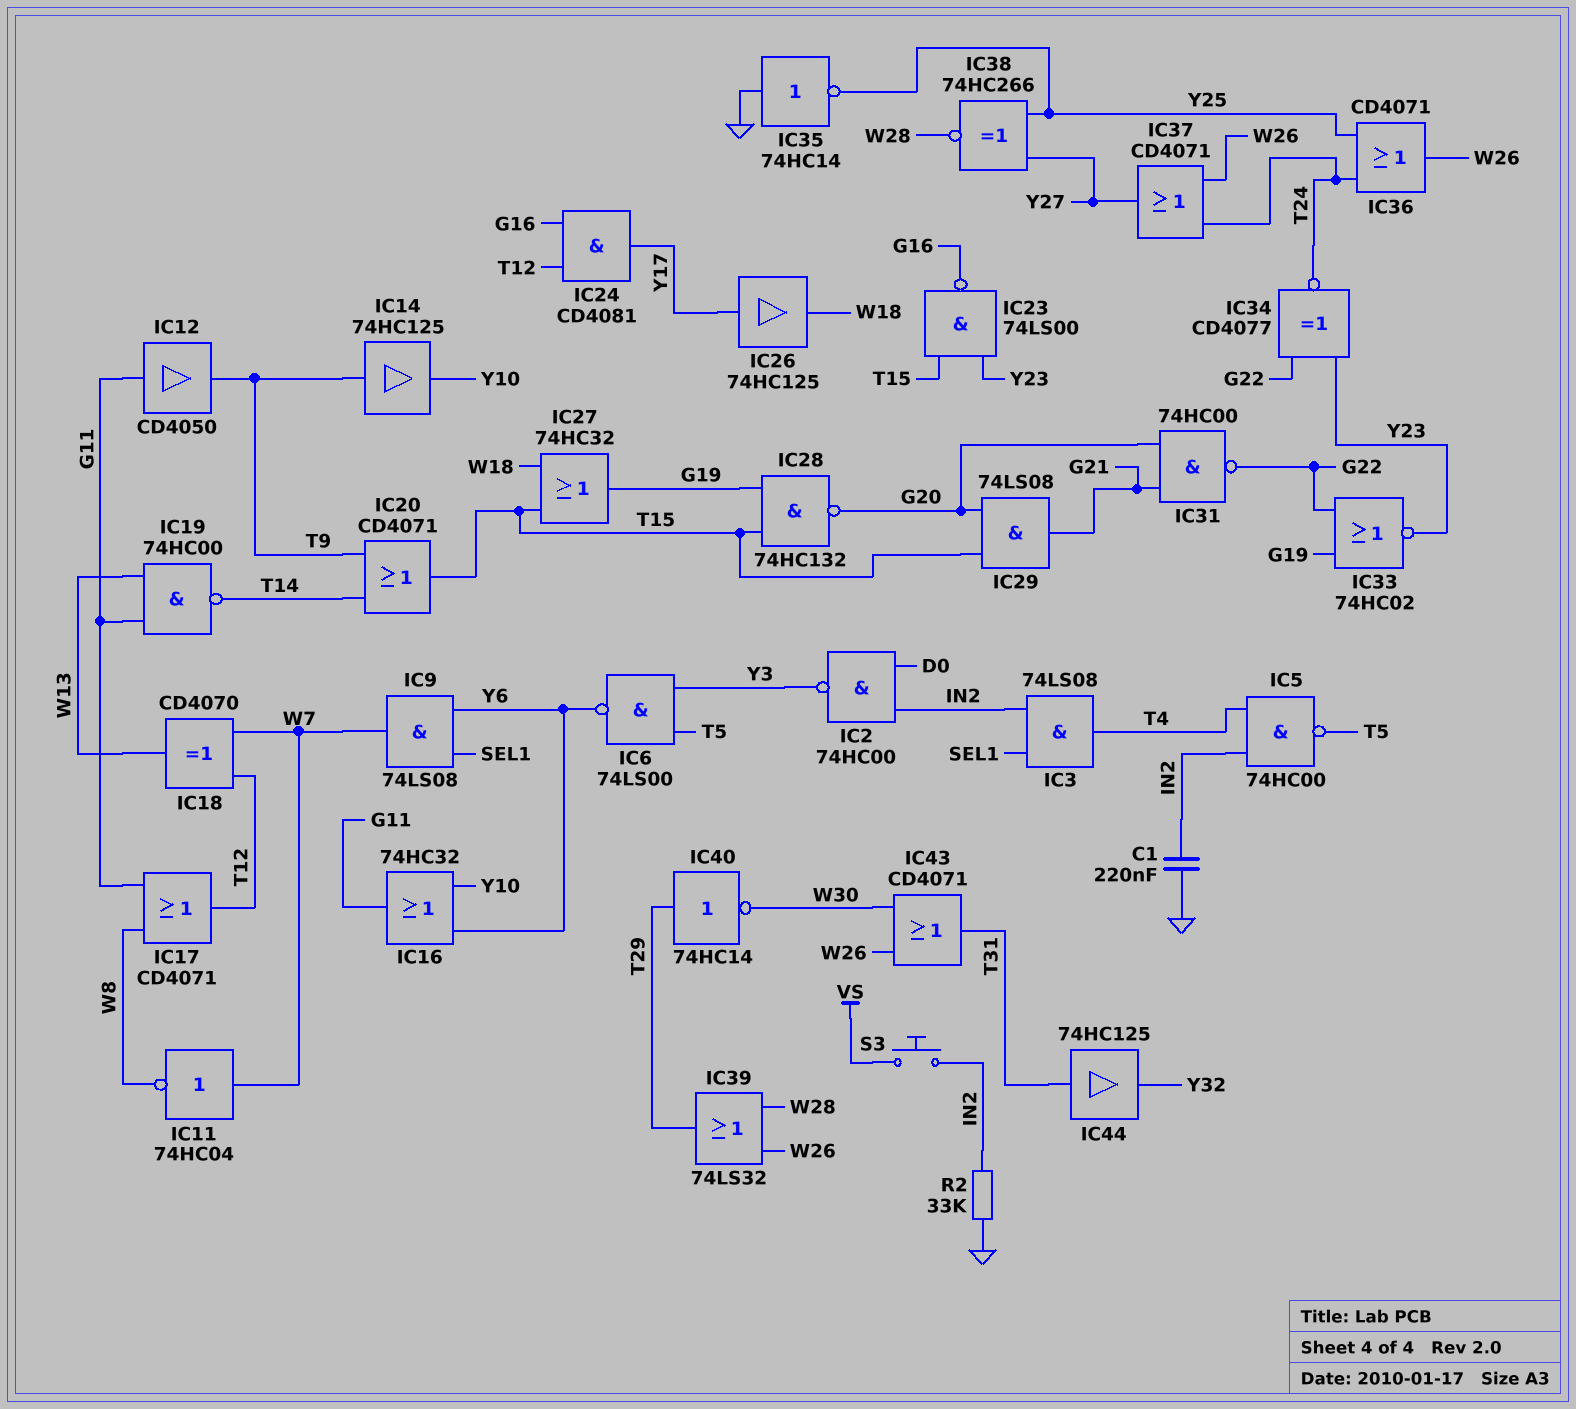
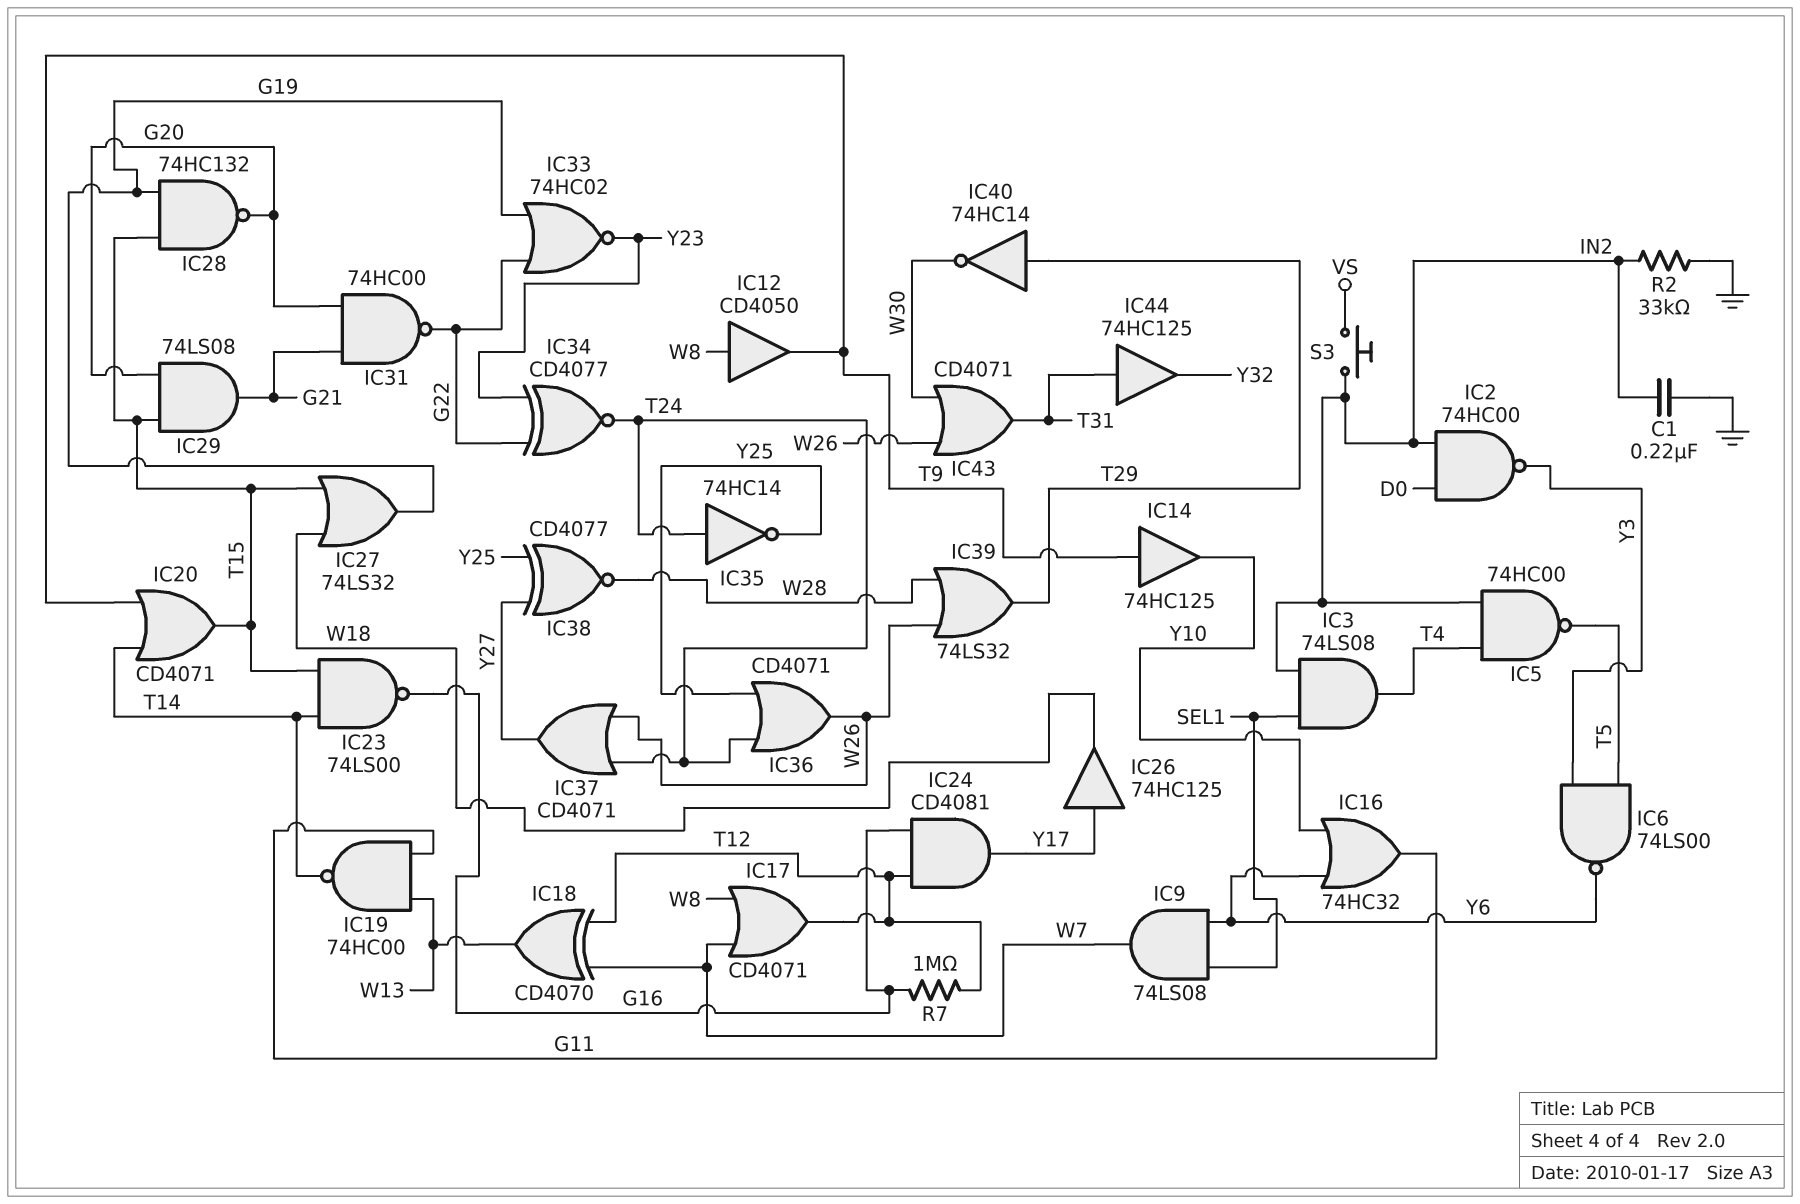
IC11: NOT 74HC04 (in W7, out W8) -> none
IC12: buffer CD4050 (in G11, out T9) -> buffer CD4050 (in W8, out T9)
IC17: OR CD4071 (in G11, in W8, out T12) -> OR CD4071 (in W7, in W8, out T12)
IC23: NAND 74LS00 (in T15, in Y23, out G16) -> NAND 74LS00 (in T14, in T15, out G16)
IC27: OR 74HC32 (in T15, in W18, out G19) -> OR 74LS32 (in T15, in W18, out G19)
IC35: NOT 74HC14 (in GND, out Y25) -> NOT 74HC14 (in T24, out Y25)
IC38: XNOR 74HC266 (in Y25, in Y27, out W28) -> XNOR CD4077 (in Y25, in Y27, out W28)
R7: none -> 1M (G16, T12)

